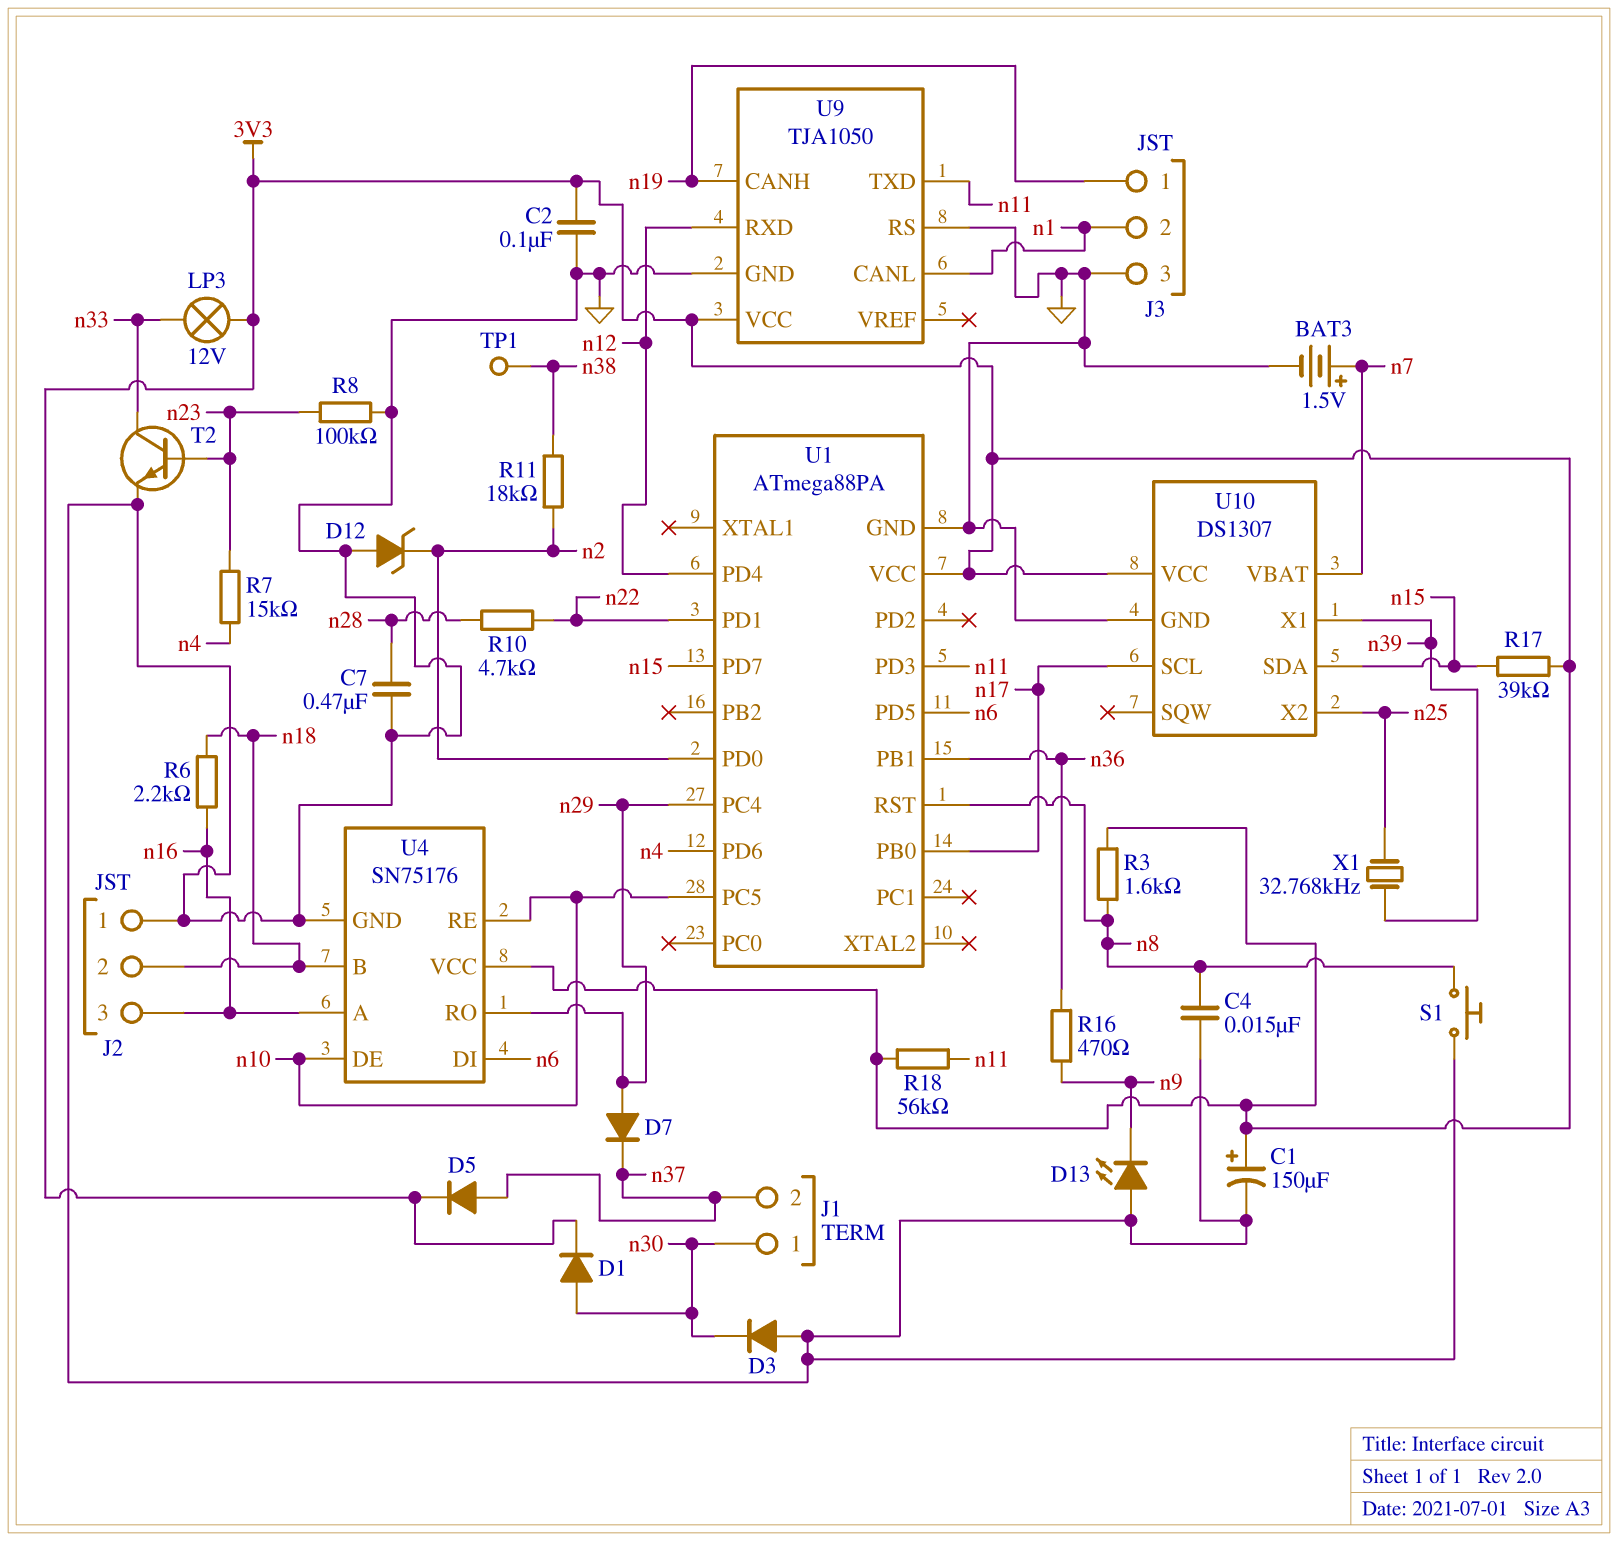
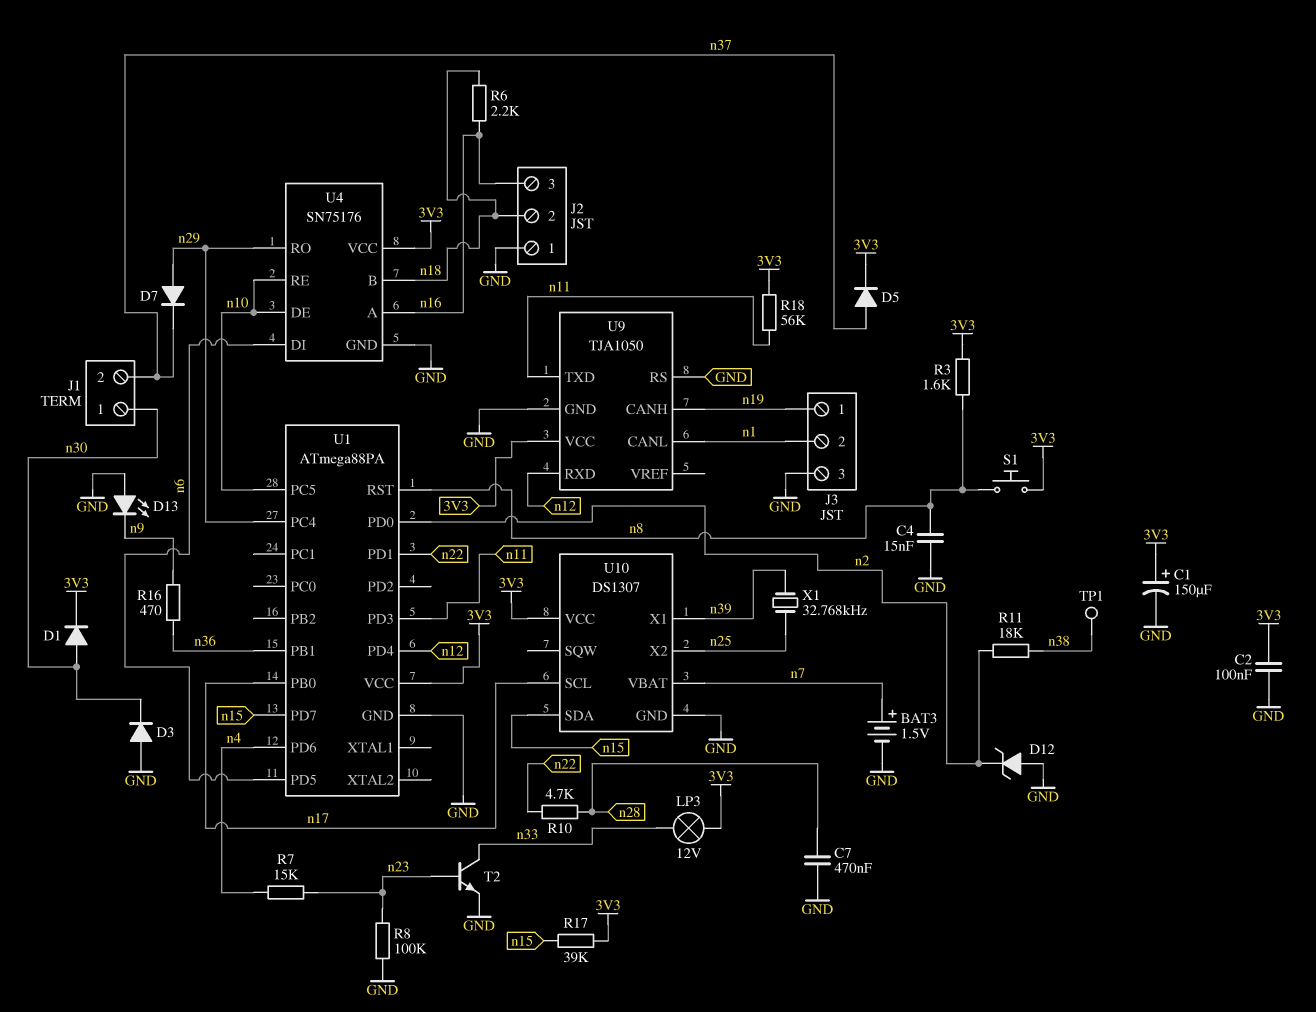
S1: button (GND, n8) -> button (3V3, n8)

